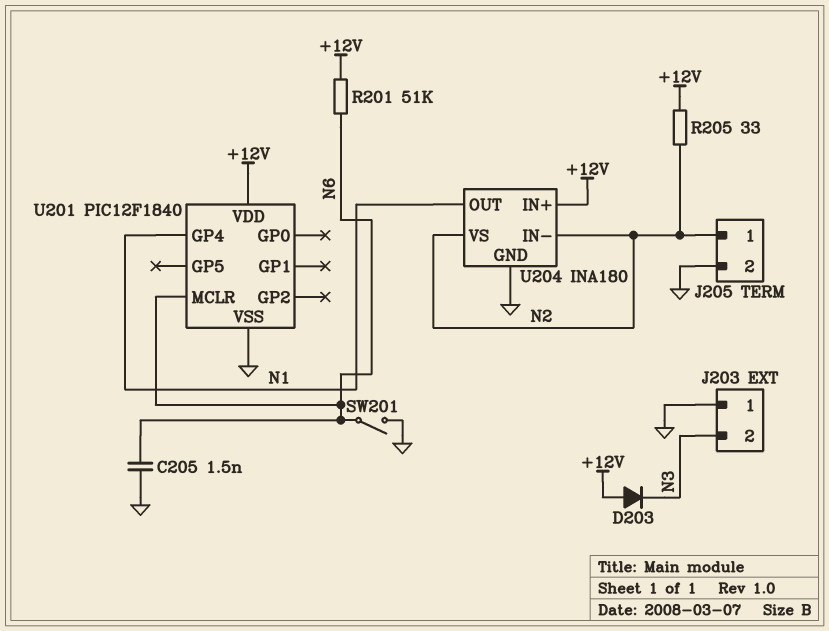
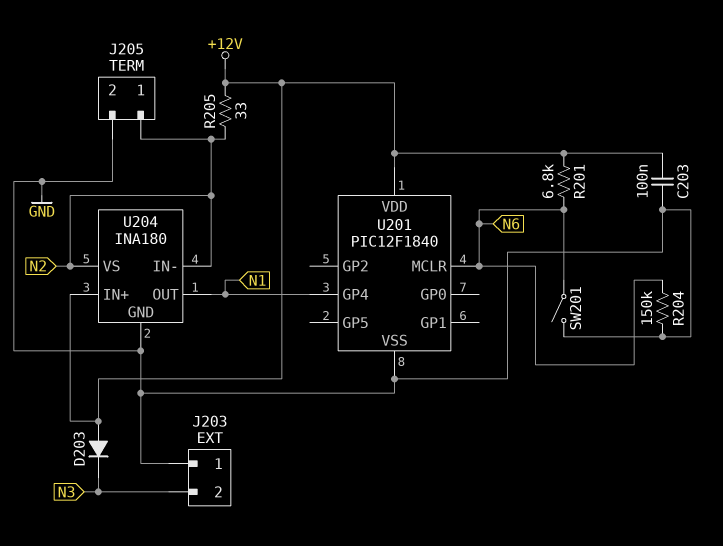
C203: none -> 100nF (+12V, GND)
C205: 1.5nF (GND, N6) -> none
R201: 51k (+12V, N6) -> 6.8k (+12V, N6)
R204: none -> 150k (GND, N6)

